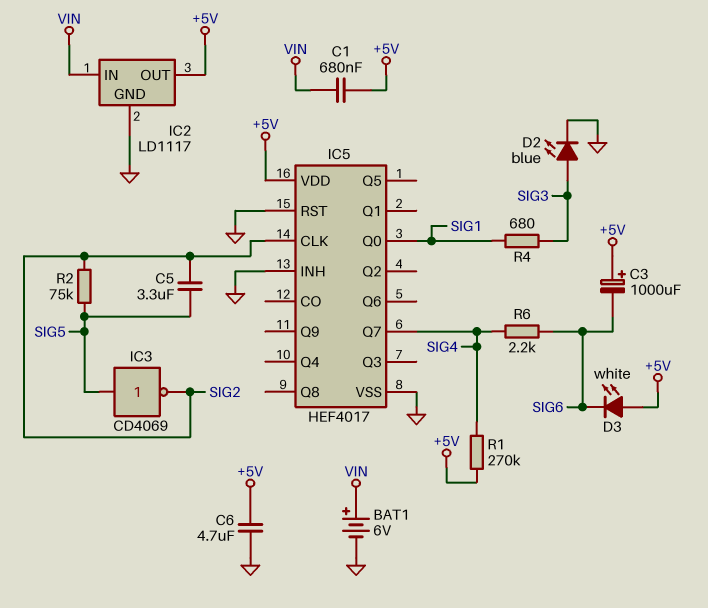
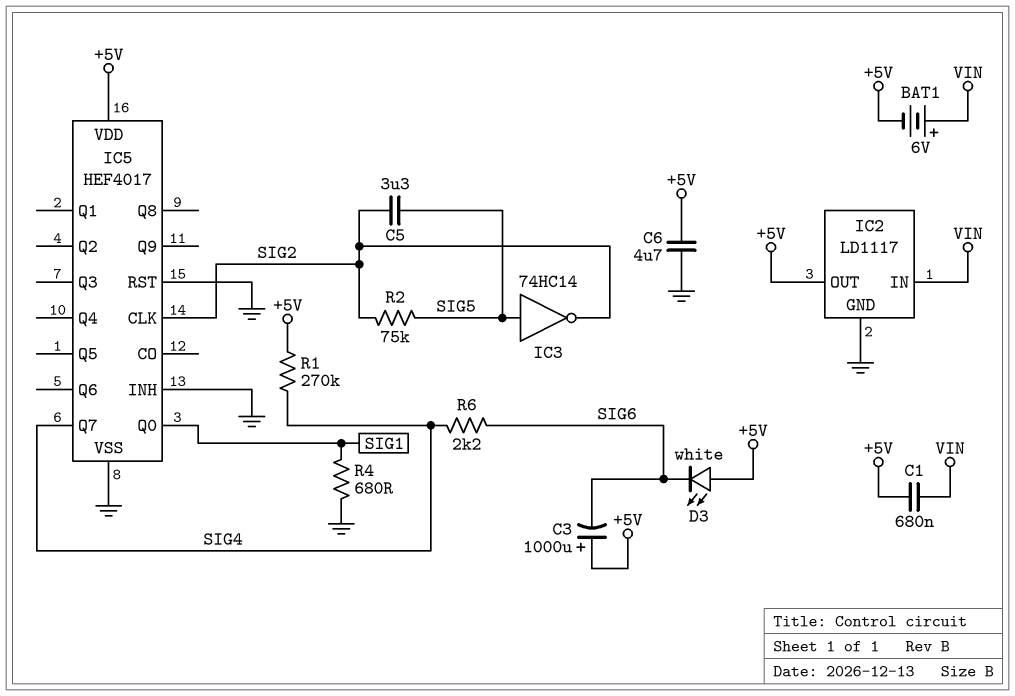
BAT1: 6V (plus VIN, minus GND) -> 6V (plus VIN, minus +5V)
D2: LED blue (A SIG3, K GND) -> none
IC3: NOT CD4069 (in SIG5, out SIG2) -> NOT 74HC14 (in SIG5, out SIG2)
R4: 680 (SIG1, SIG3) -> 680 (GND, SIG1)

